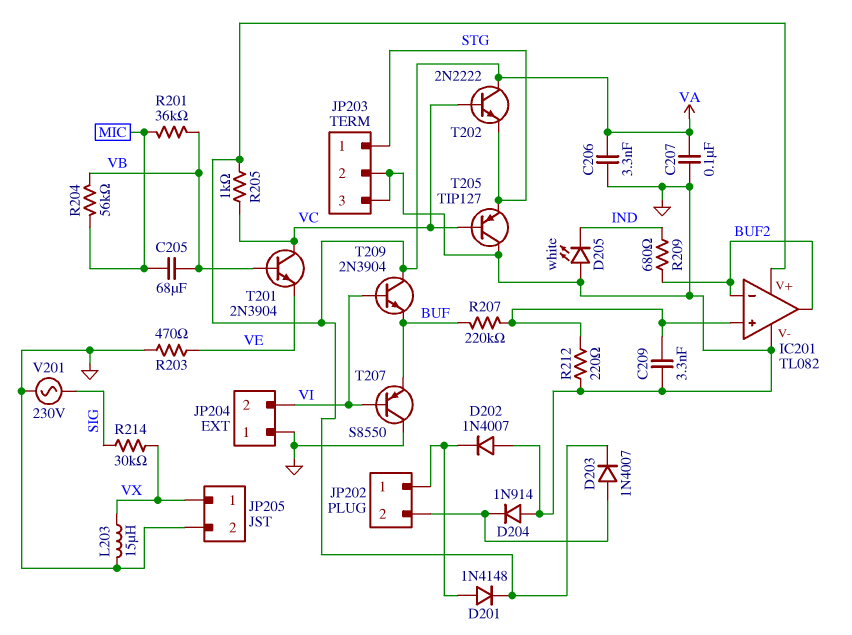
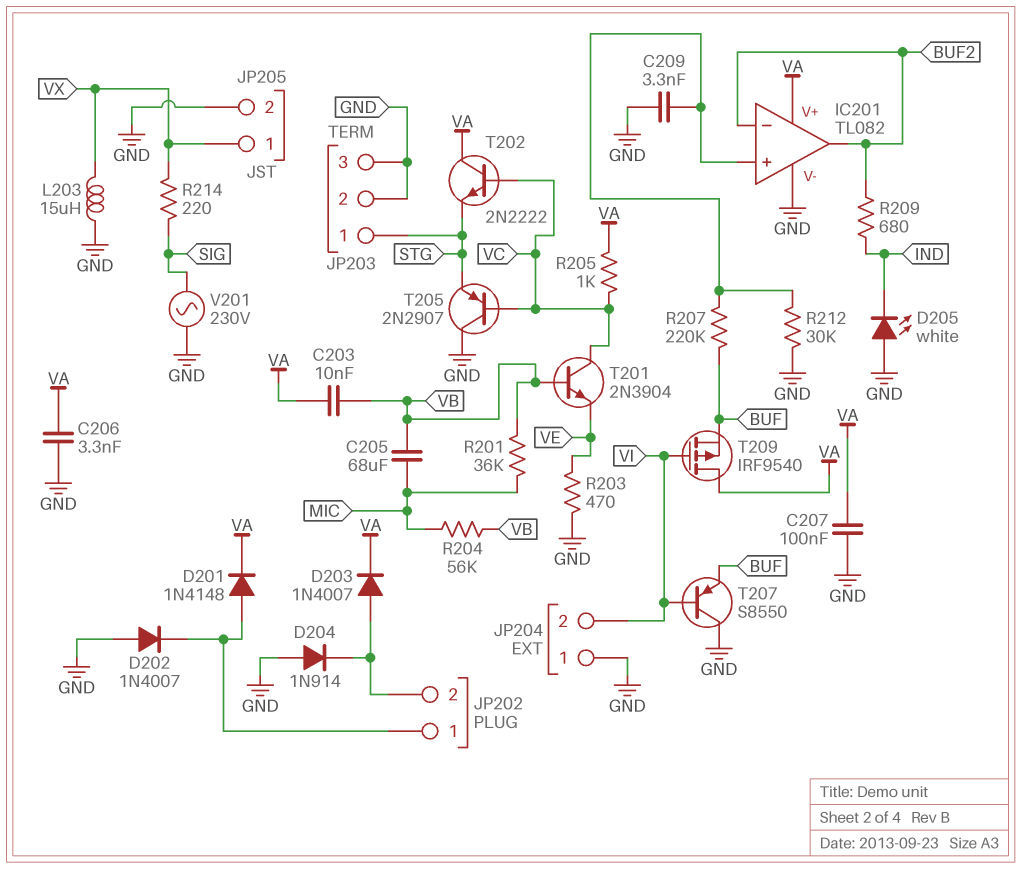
C203: none -> 10nF (VA, VB)
R212: 220 (GND, IC201/in+) -> 30k (GND, IC201/in+)
R214: 30k (SIG, VX) -> 220 (SIG, VX)
T205: PNP TIP127 (B VC, C GND, E STG) -> PNP 2N2907 (B VC, C GND, E STG)
T209: NPN 2N3904 (B VI, C VA, E BUF) -> PMOS IRF9540 (G VI, D VA, S BUF)

